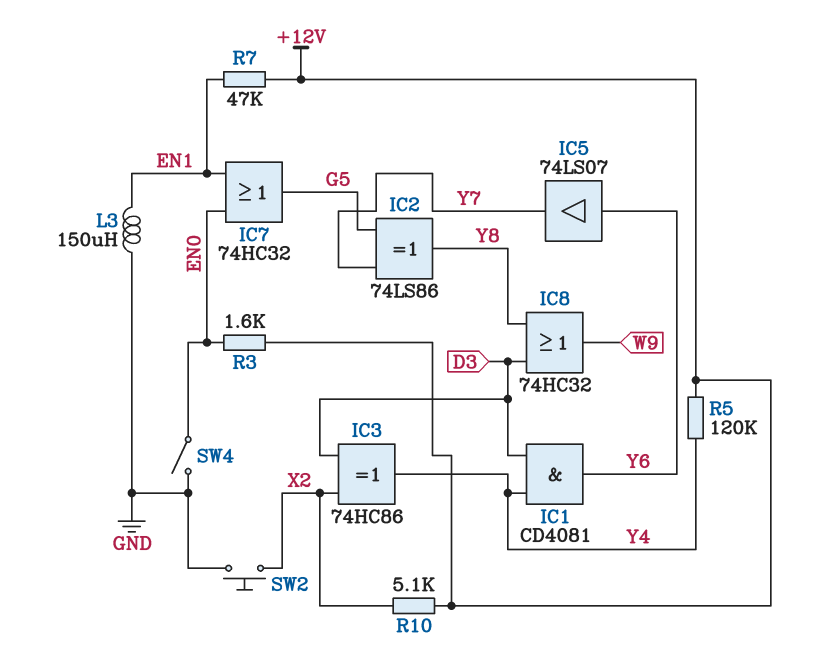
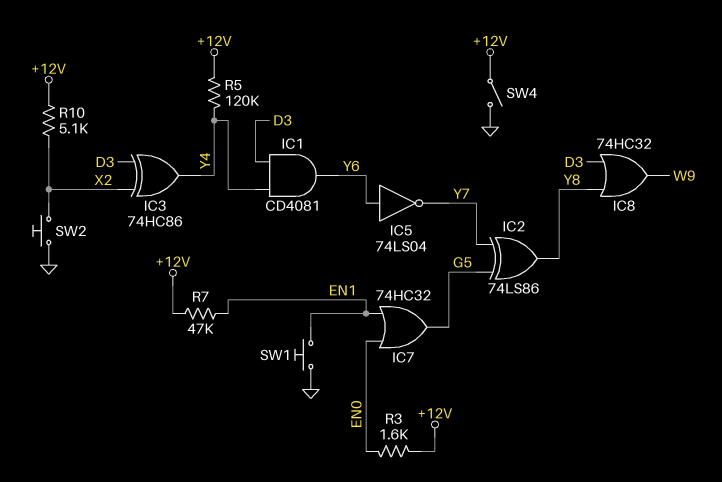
IC5: buffer 74LS07 (in Y6, out Y7) -> NOT 74LS04 (in Y6, out Y7)
L3: 150uH (EN1, GND) -> none
SW1: none -> button (EN1, GND)
SW4: switch (EN0, GND) -> switch (+12V, GND)

